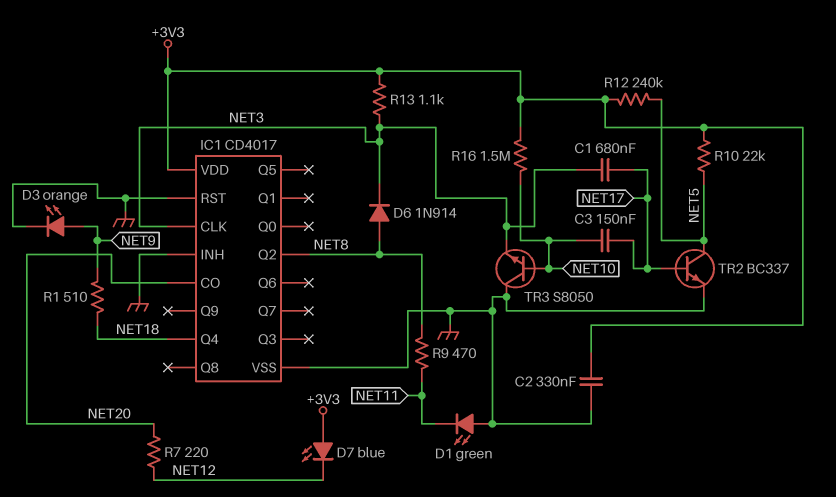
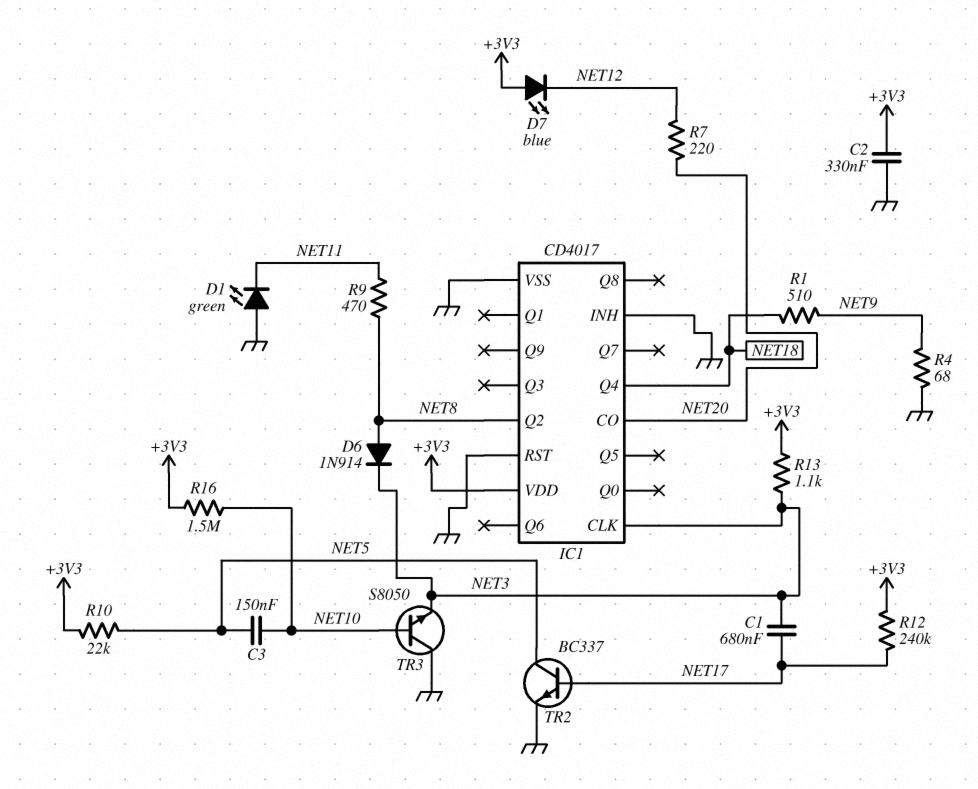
C3: 150nF (NET10, NET17) -> 150nF (NET5, NET10)
D3: LED orange (A NET9, K GND) -> none
R4: none -> 68 (GND, NET9)
R12: 240k (+3V3, NET5) -> 240k (+3V3, NET17)

